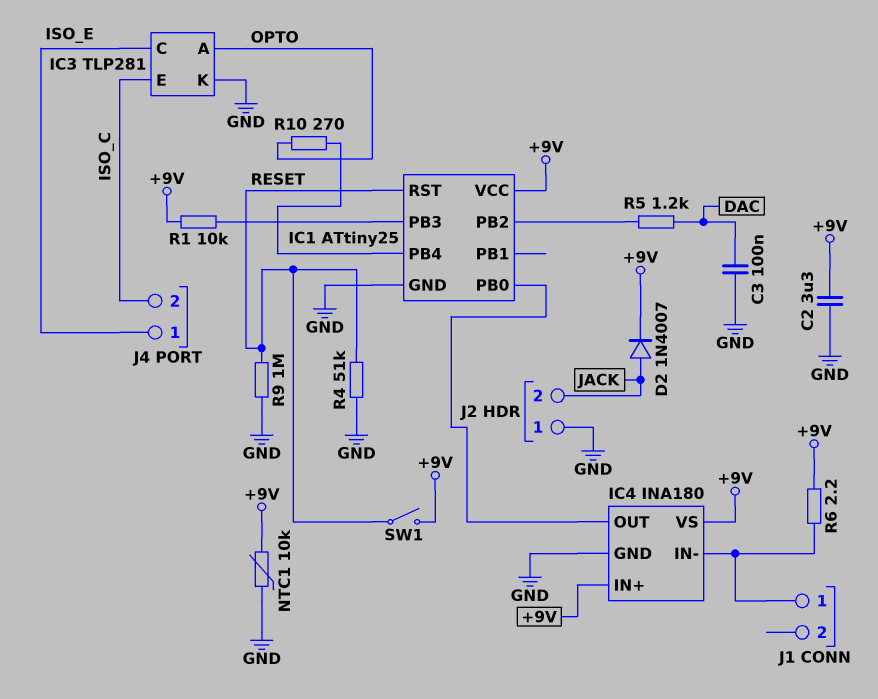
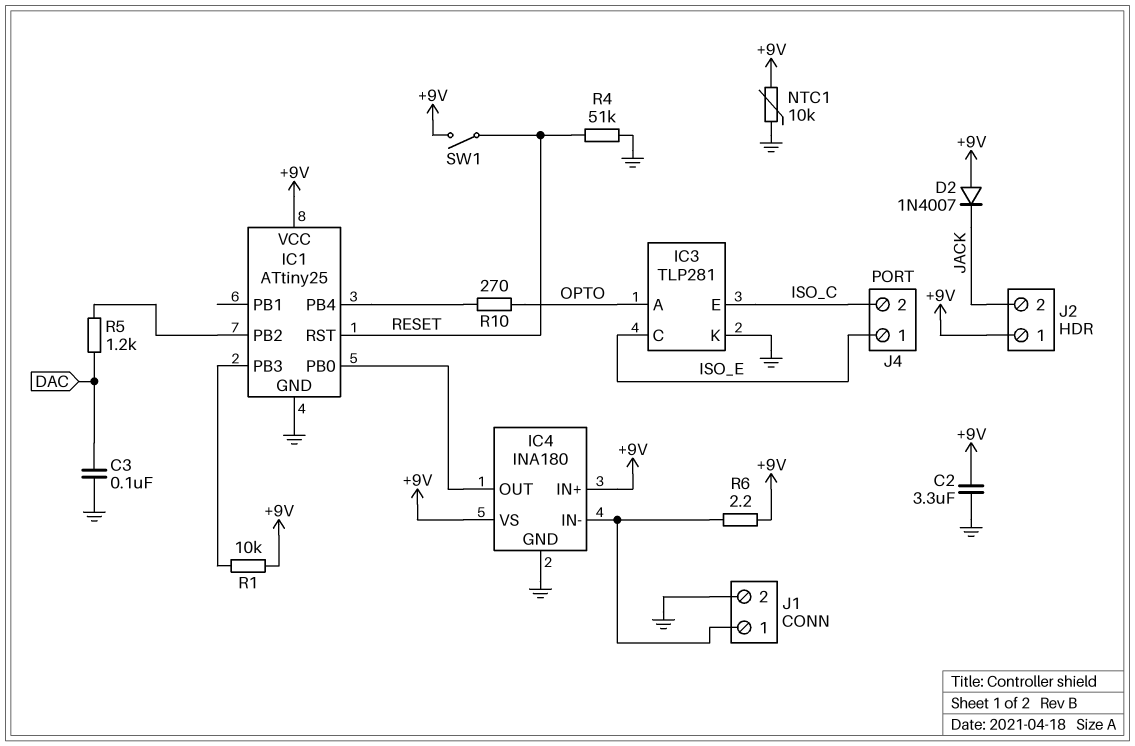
D2: diode 1N4007 (A JACK, K +9V) -> diode 1N4007 (A +9V, K JACK)
J1 pin 2: none -> GND
J2 pin 1: GND -> +9V
R9: 1M (GND, RESET) -> none

